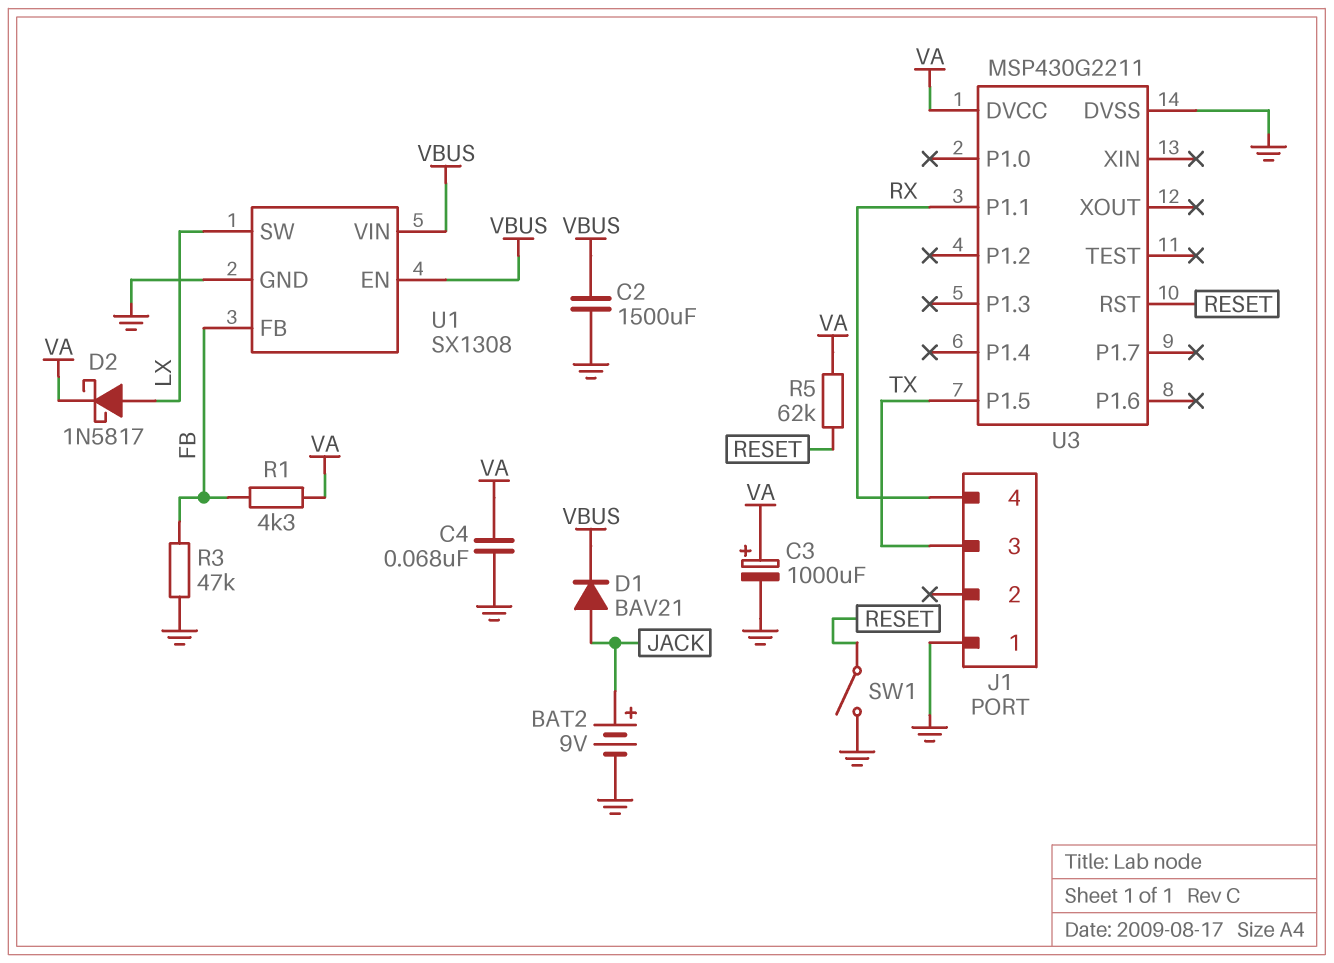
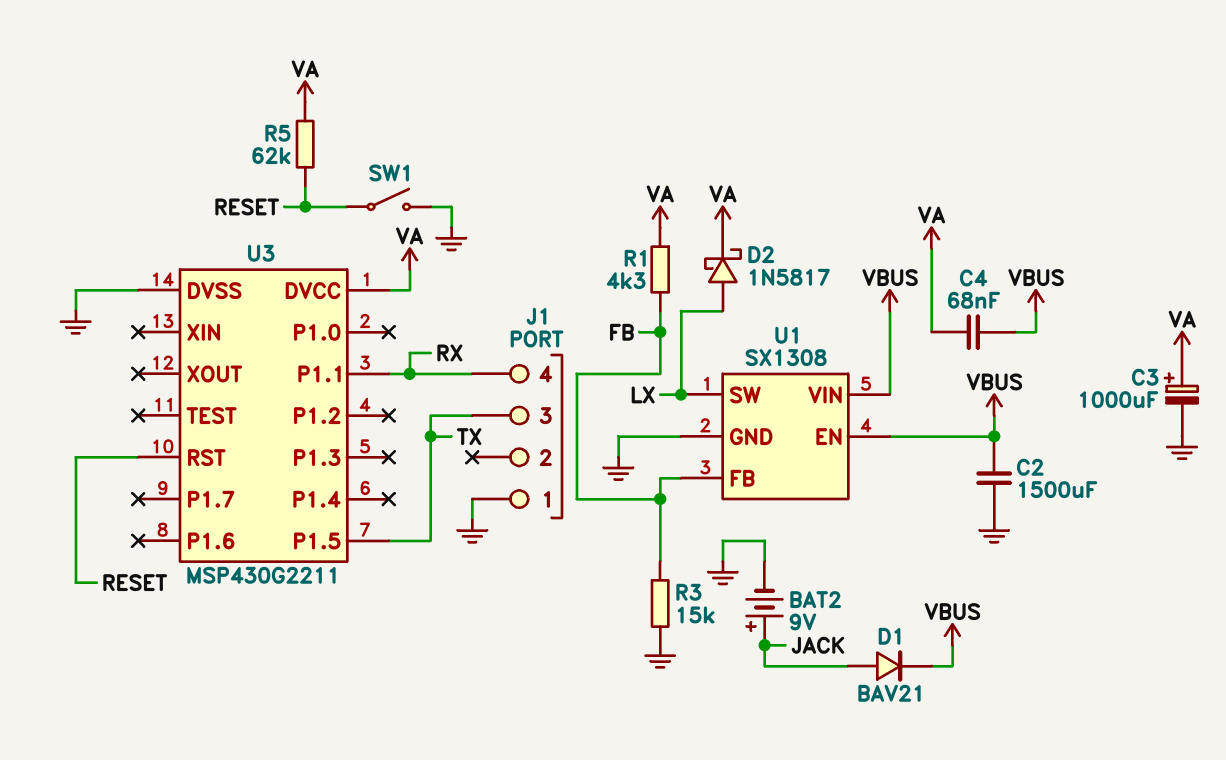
C4: 68nF (GND, VA) -> 68nF (VA, VBUS)
R3: 47k (FB, GND) -> 15k (FB, GND)

